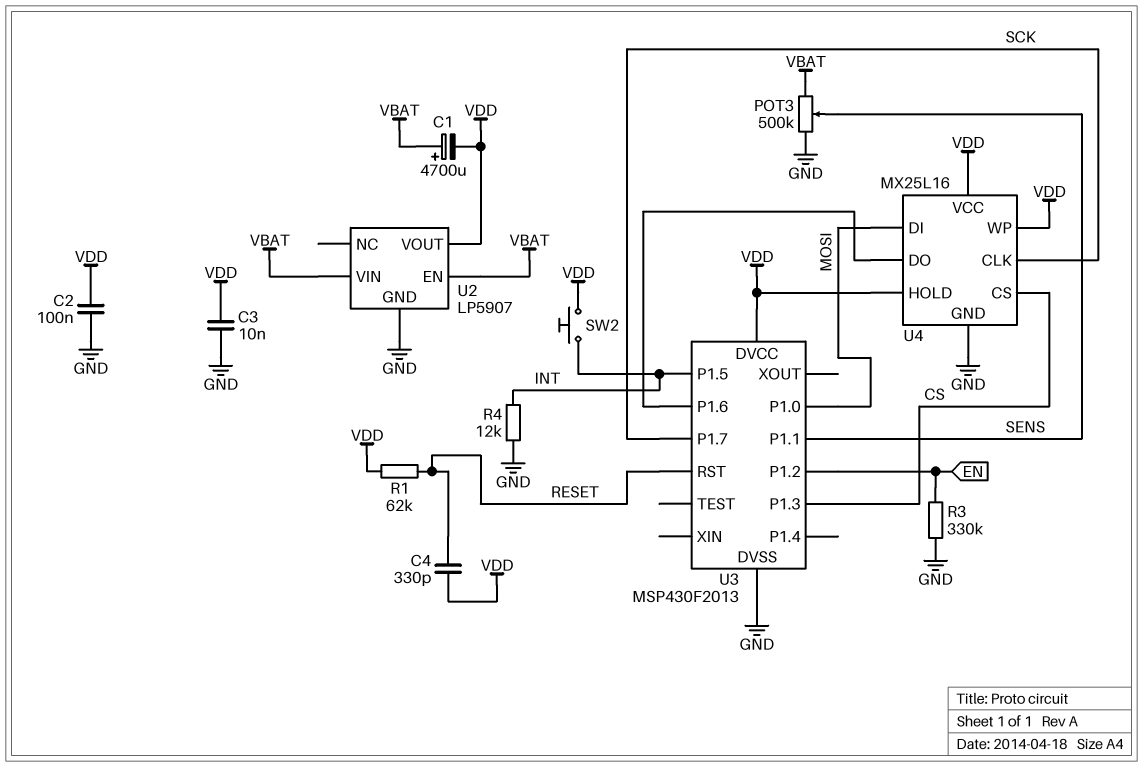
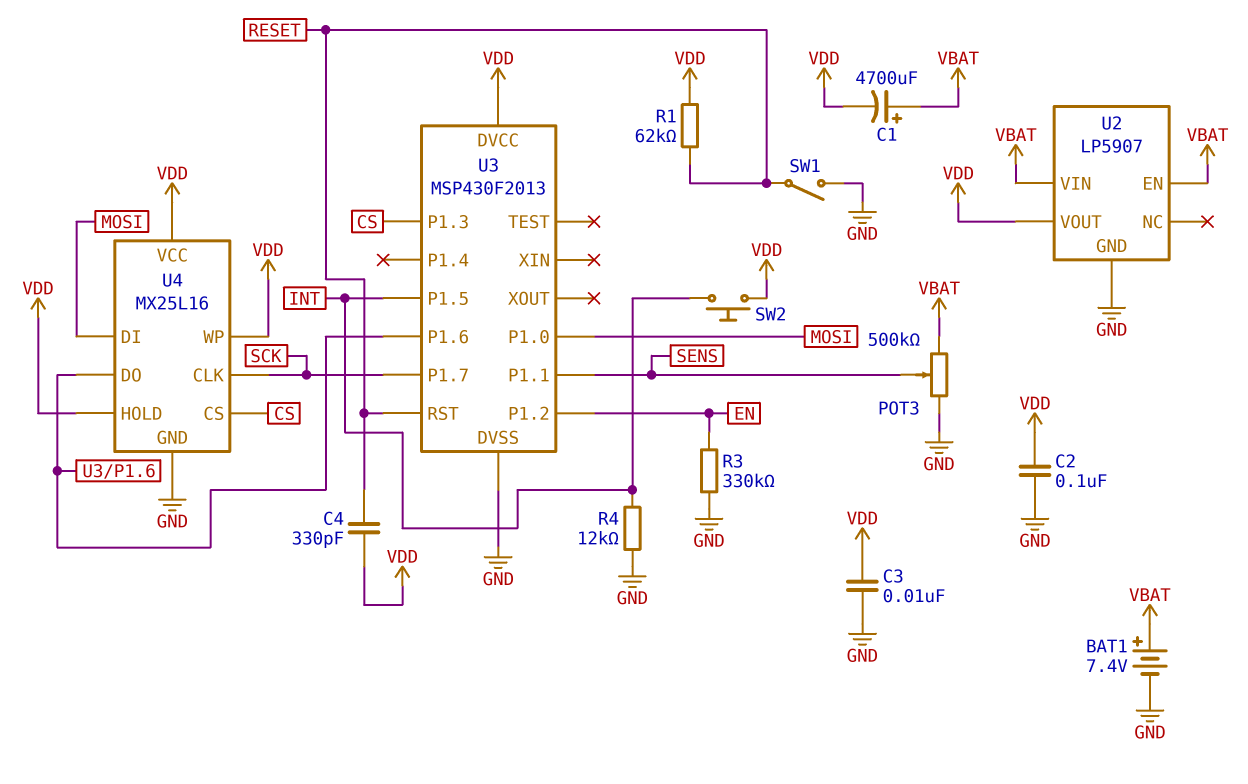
BAT1: none -> 7.4V (plus VBAT, minus GND)
SW1: none -> switch (GND, RESET)

